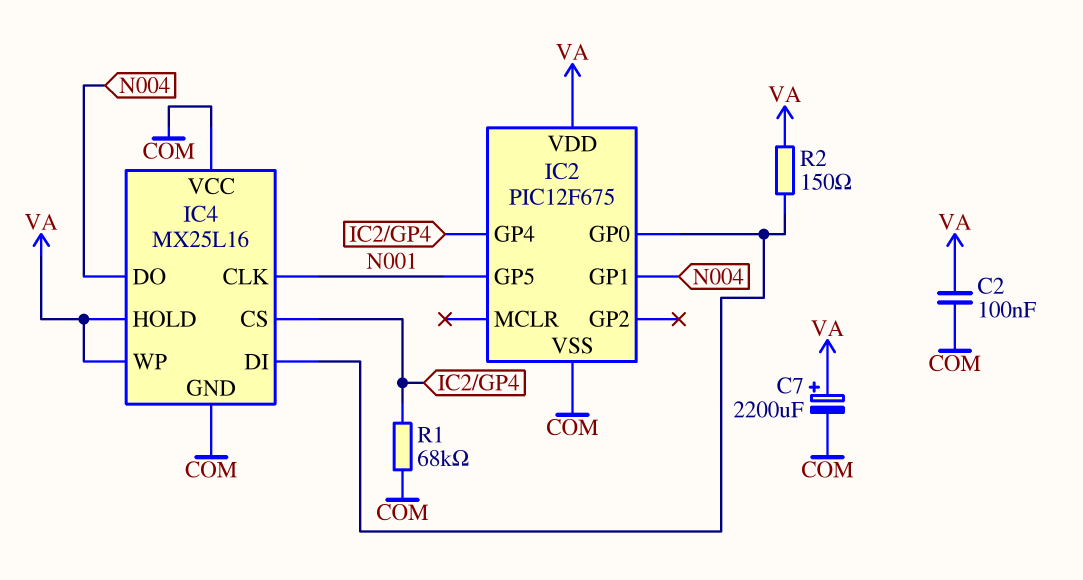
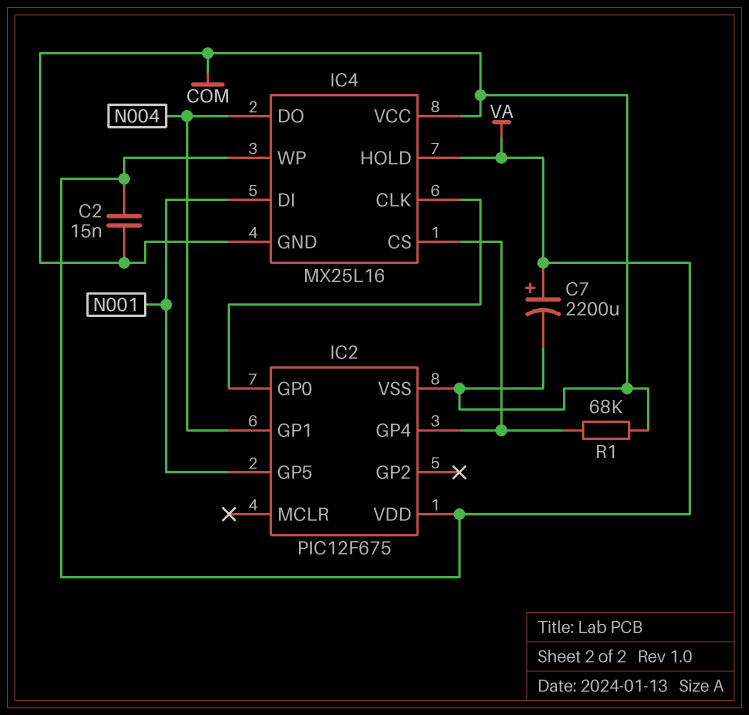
C2: 100nF (COM, VA) -> 15nF (COM, VA)
IC4 pin CLK: N001 -> IC2/GP0
IC4 pin DI: IC2/GP0 -> N001
R2: 150 (IC2/GP0, VA) -> none

